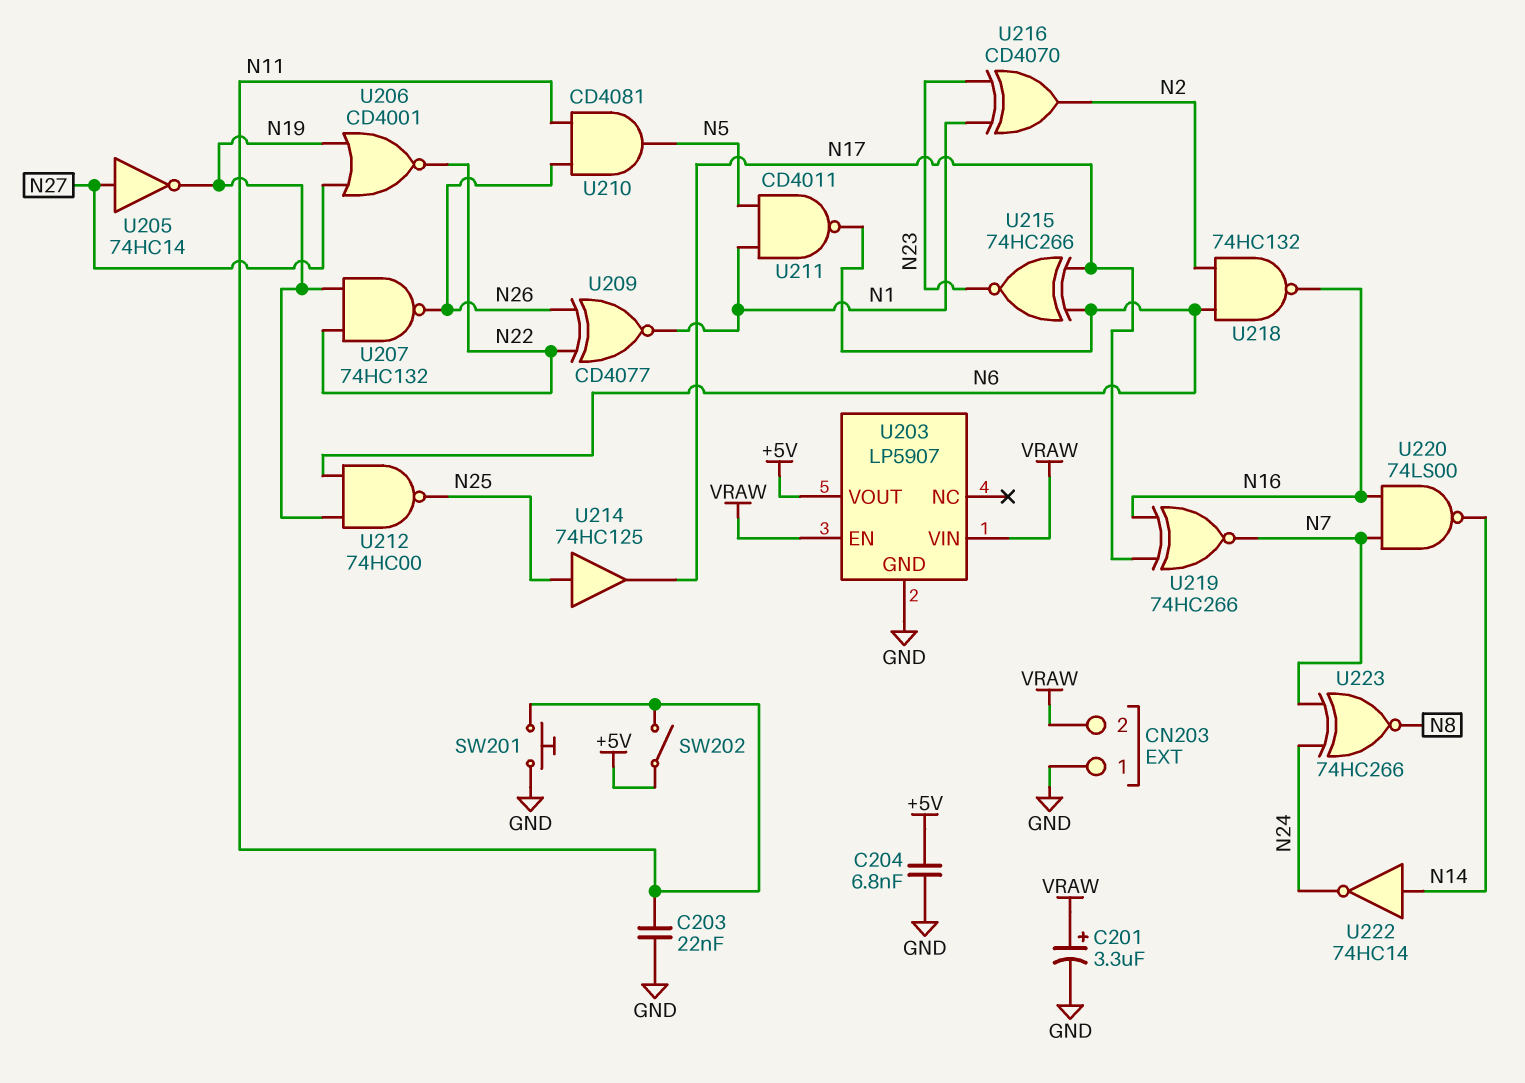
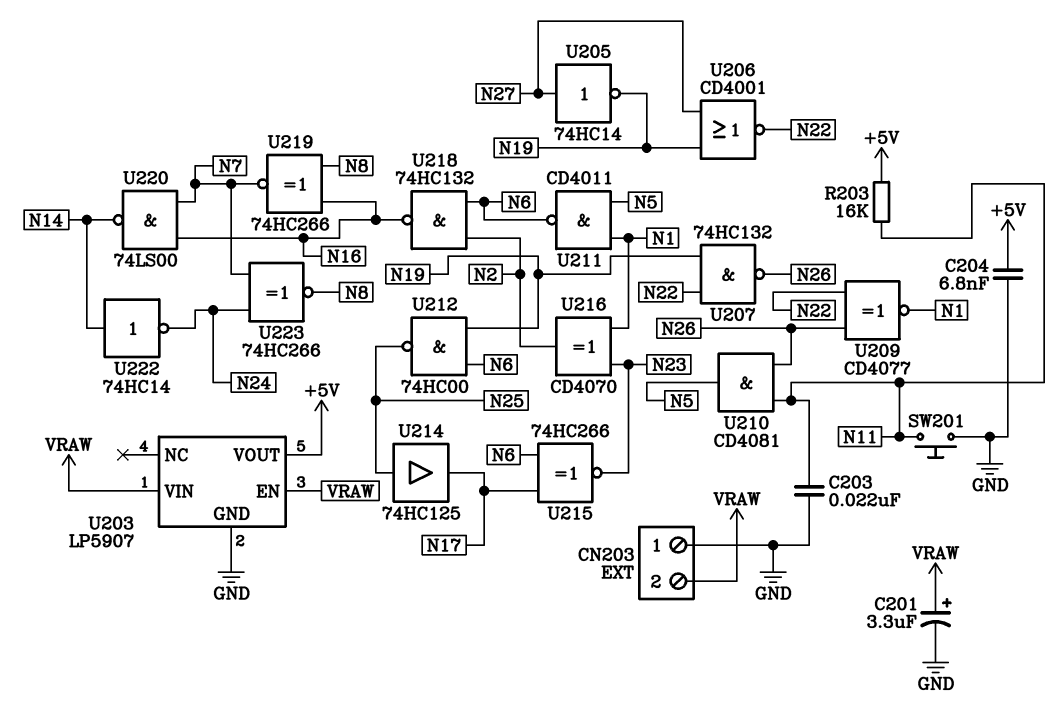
R203: none -> 16k (+5V, N11)
SW202: switch (+5V, N11) -> none
U219: XNOR 74HC266 (in N16, in N17, out N7) -> XNOR 74HC266 (in N8, in N16, out N7)

